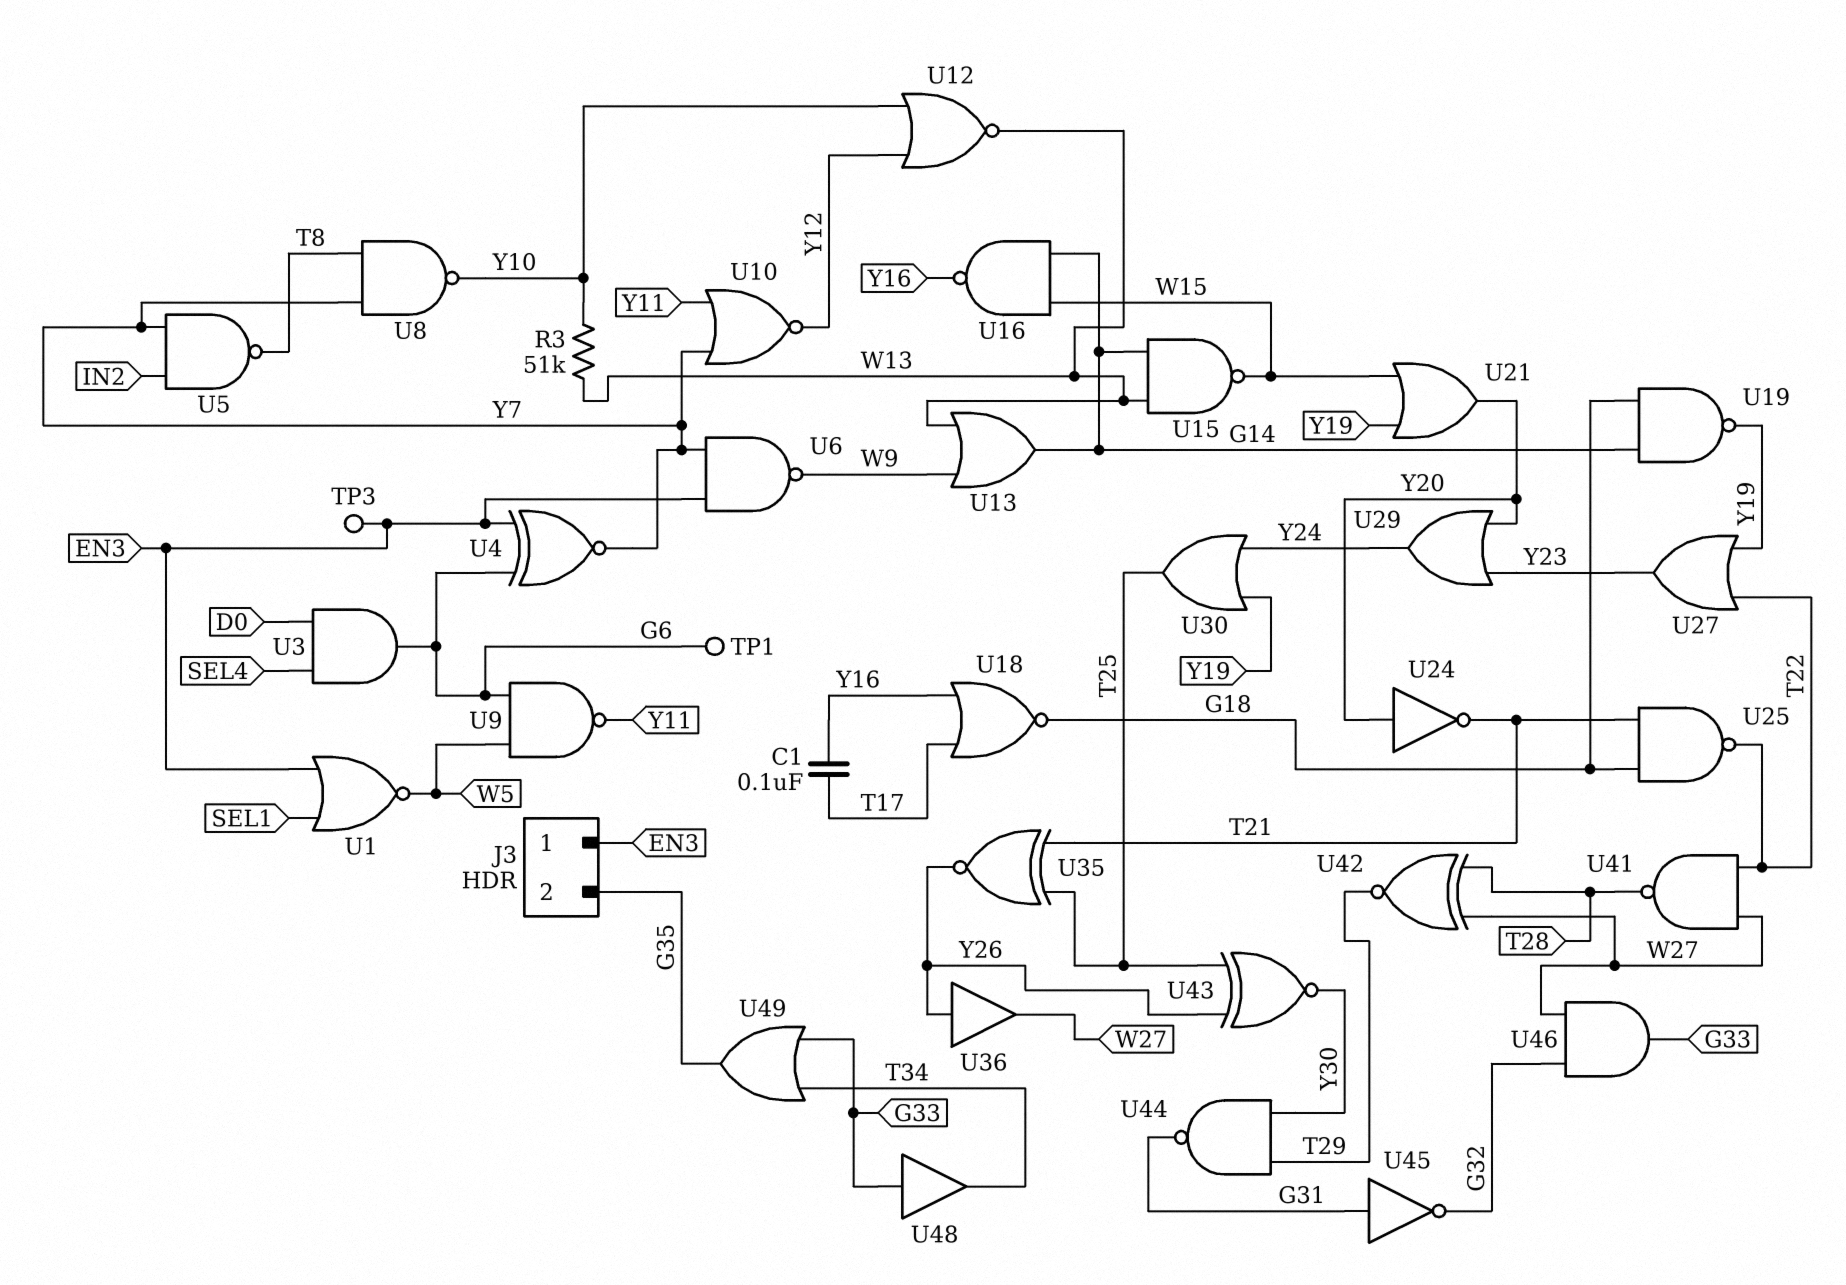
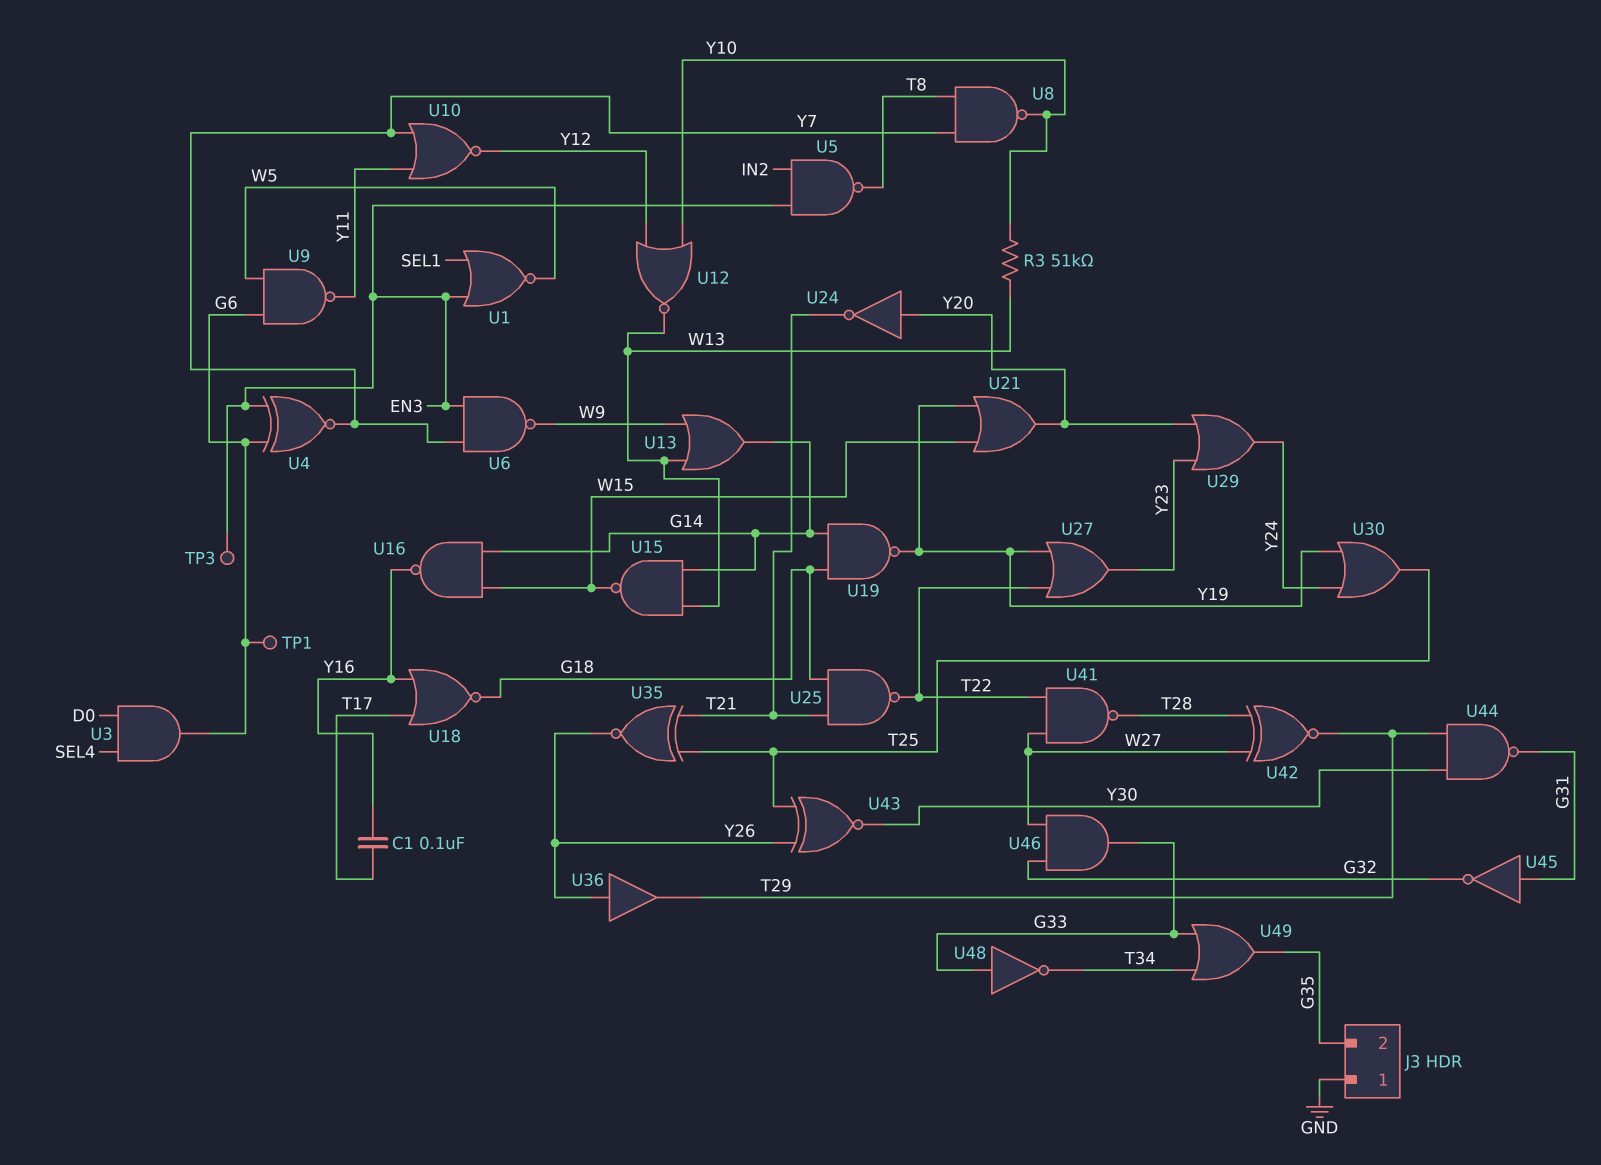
J3 pin 1: EN3 -> GND
U5: NAND (in IN2, in Y7, out T8) -> NAND (in EN3, in IN2, out T8)
U36: buffer (in Y26, out W27) -> buffer (in Y26, out T29)
U48: buffer (in G33, out T34) -> NOT (in G33, out T34)

